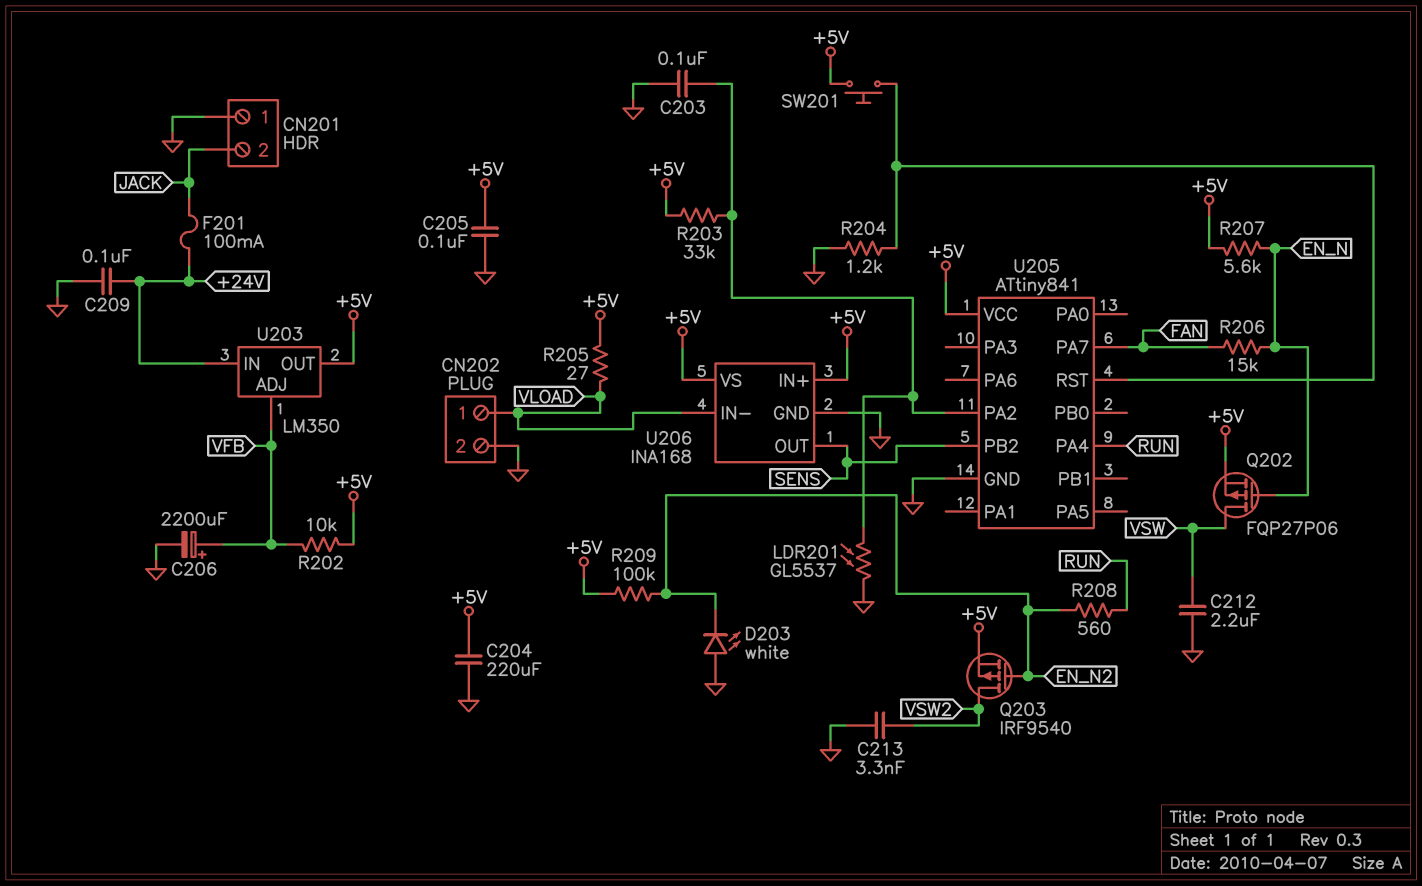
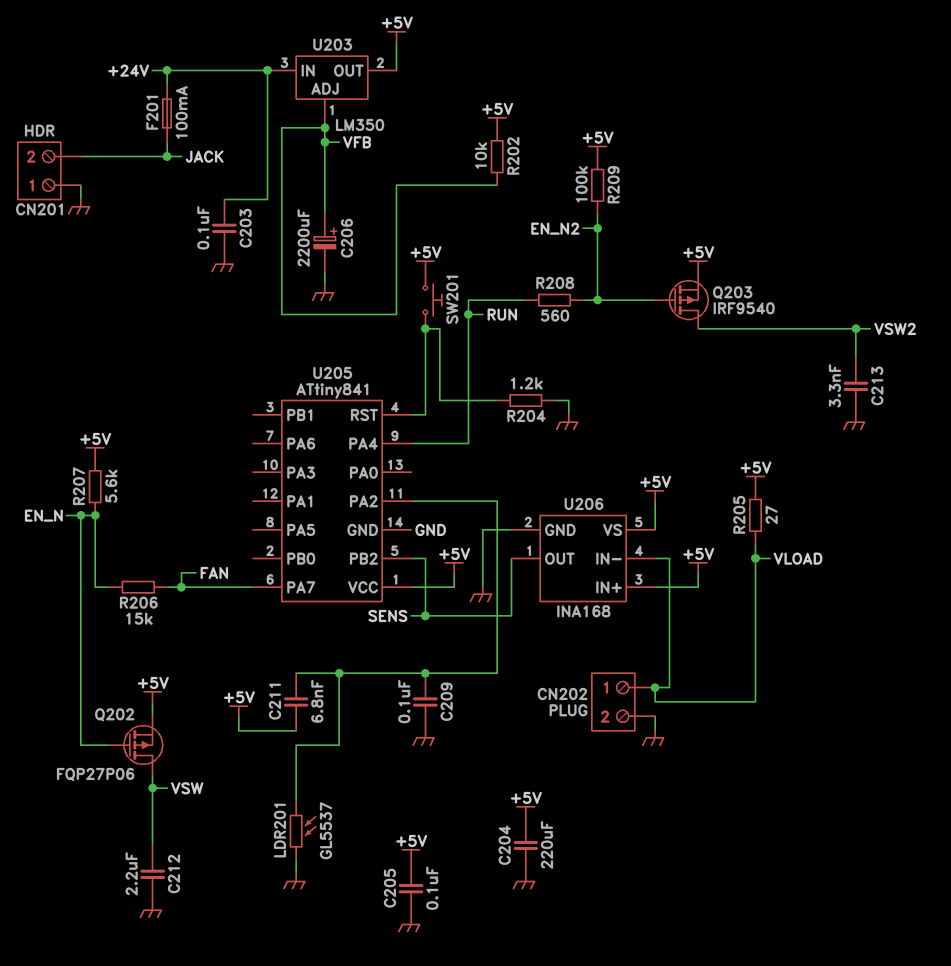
C203: 100nF (GND, U205/PA2) -> 100nF (+24V, GND)
C209: 100nF (+24V, GND) -> 100nF (GND, U205/PA2)
C211: none -> 6.8nF (+5V, U205/PA2)
D203: LED white (A GND, K EN_N2) -> none
R203: 33k (+5V, U205/PA2) -> none

